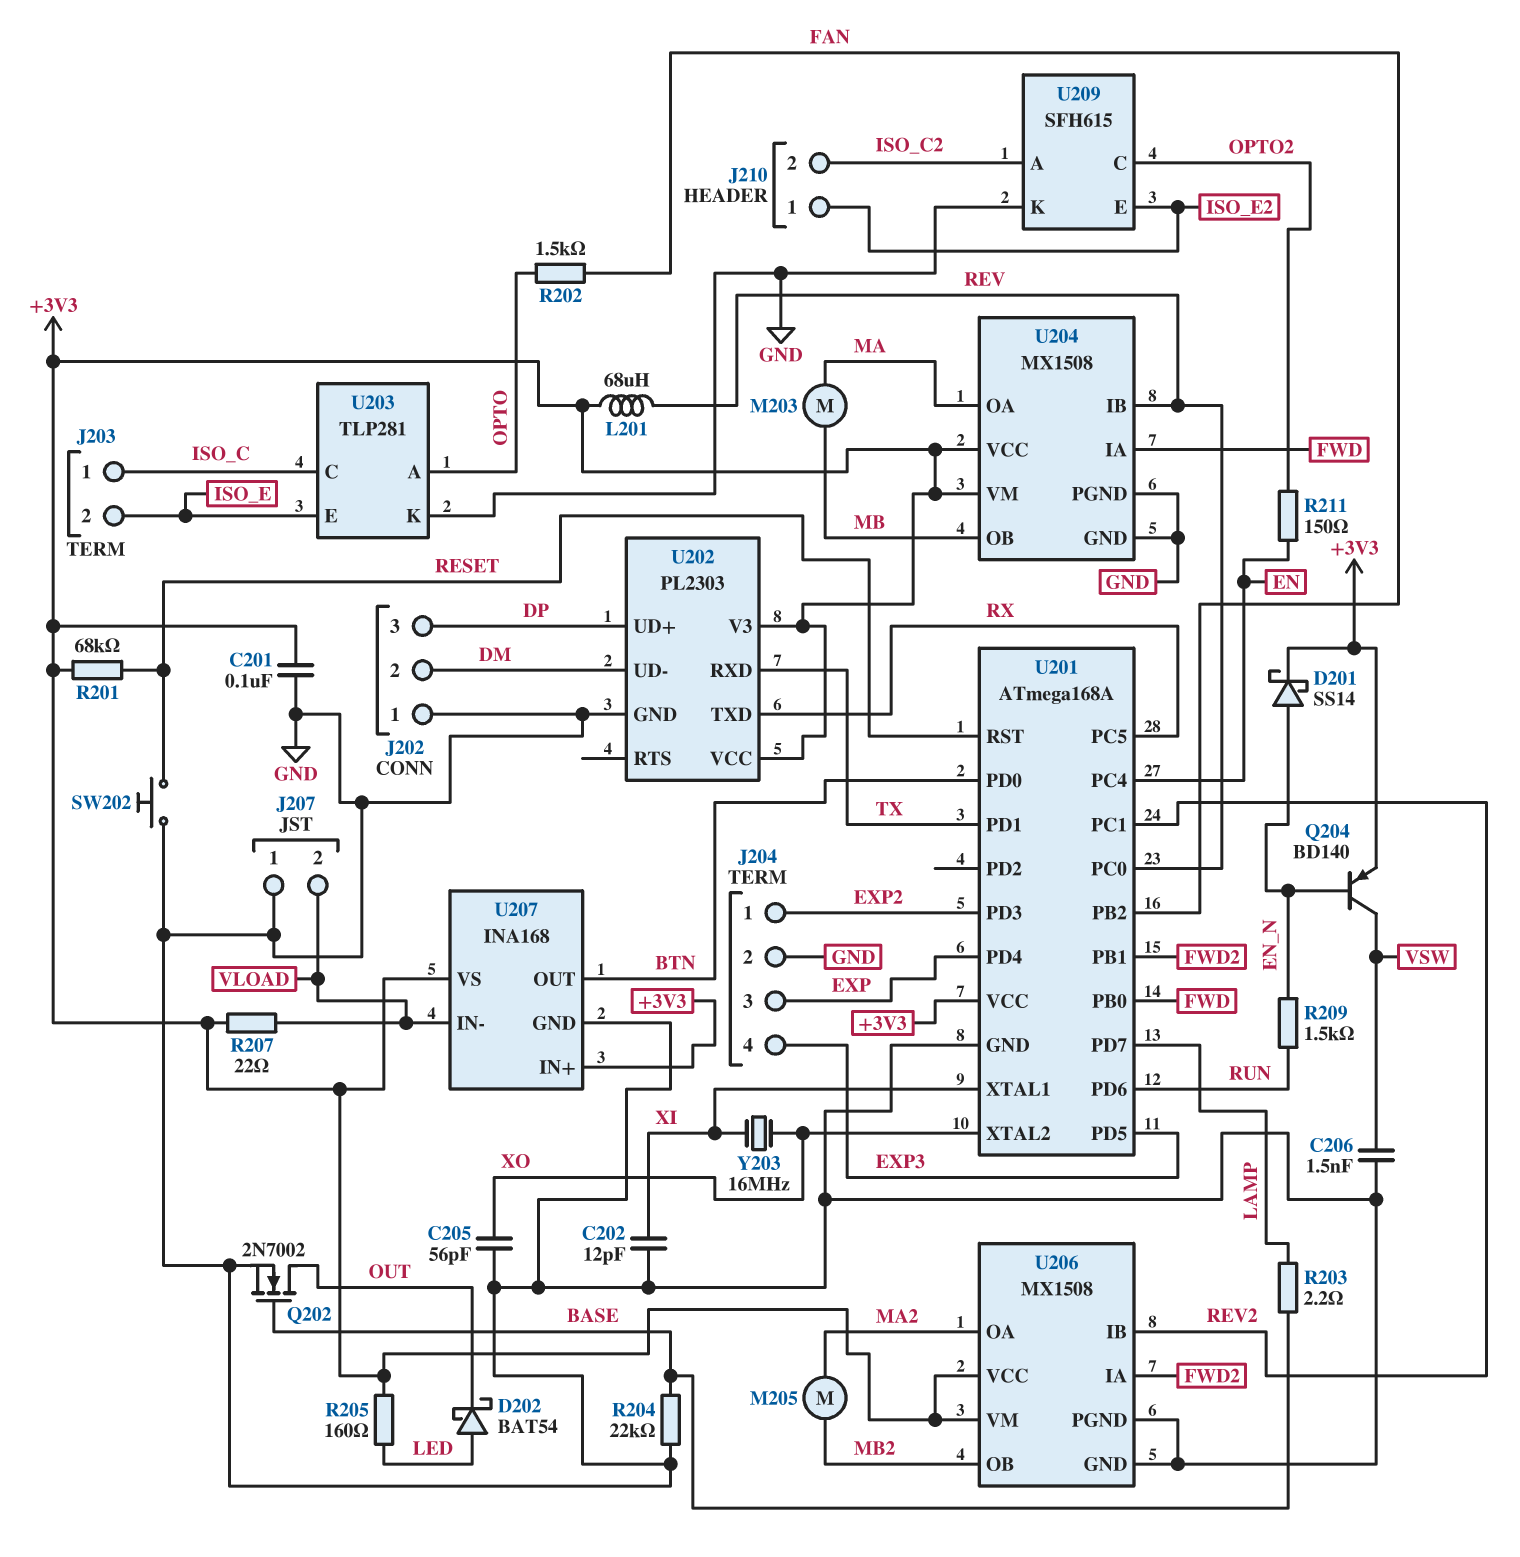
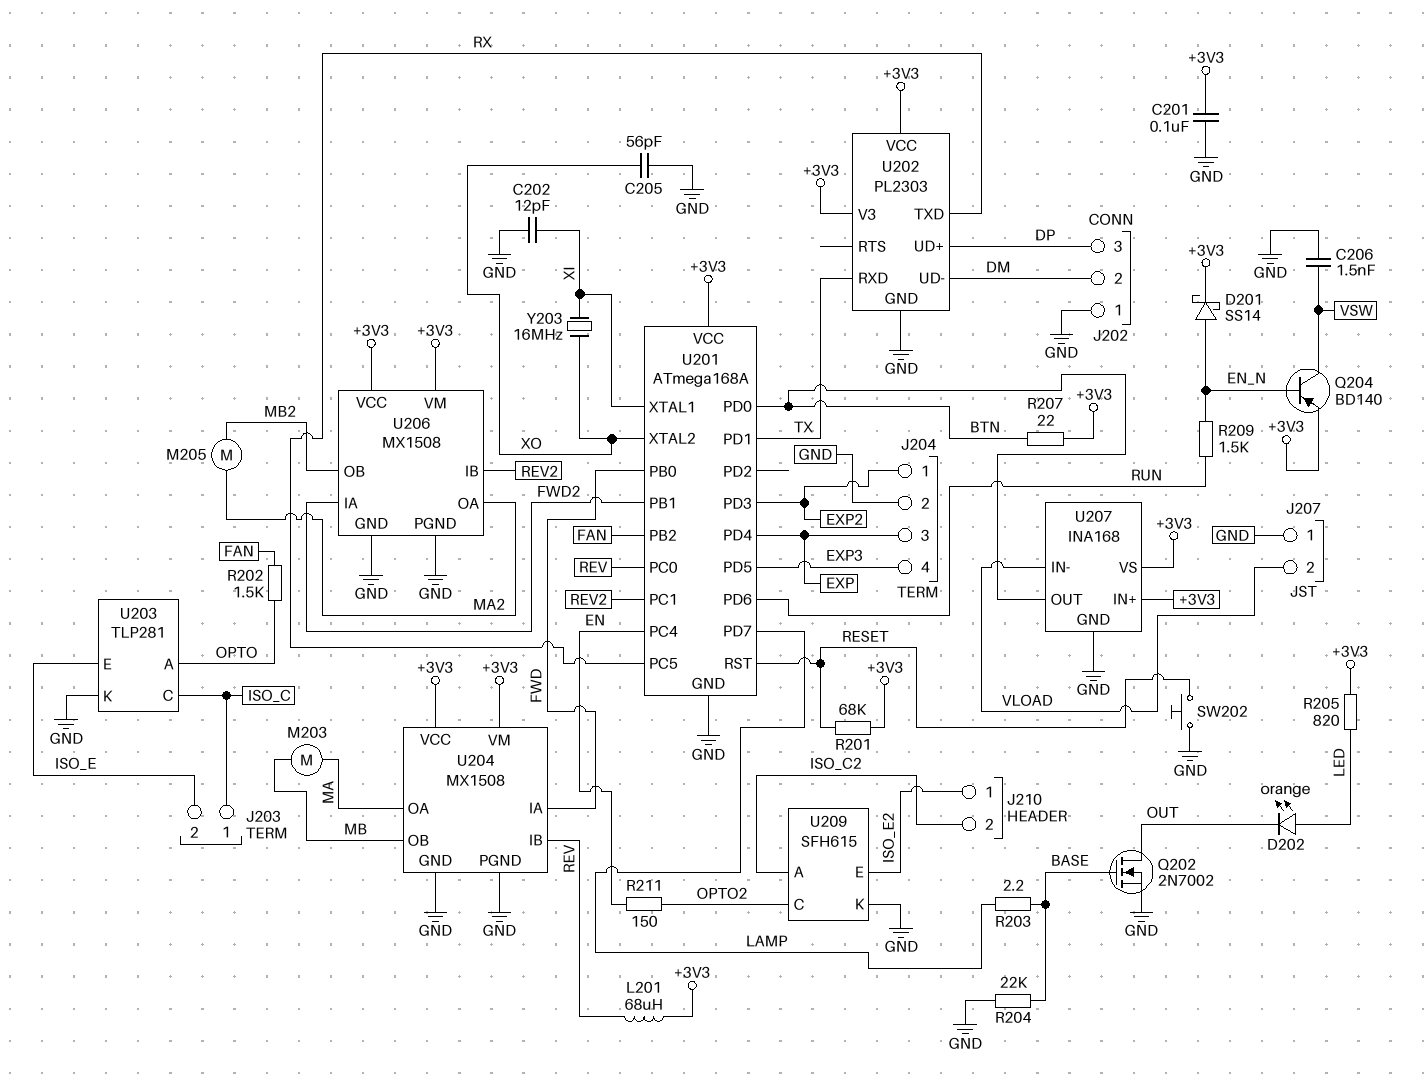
D202: schottky BAT54 (A LED, K OUT) -> LED orange (A LED, K OUT)
R205: 160 (+3V3, LED) -> 820 (+3V3, LED)
R207: 22 (+3V3, VLOAD) -> 22 (+3V3, BTN)

